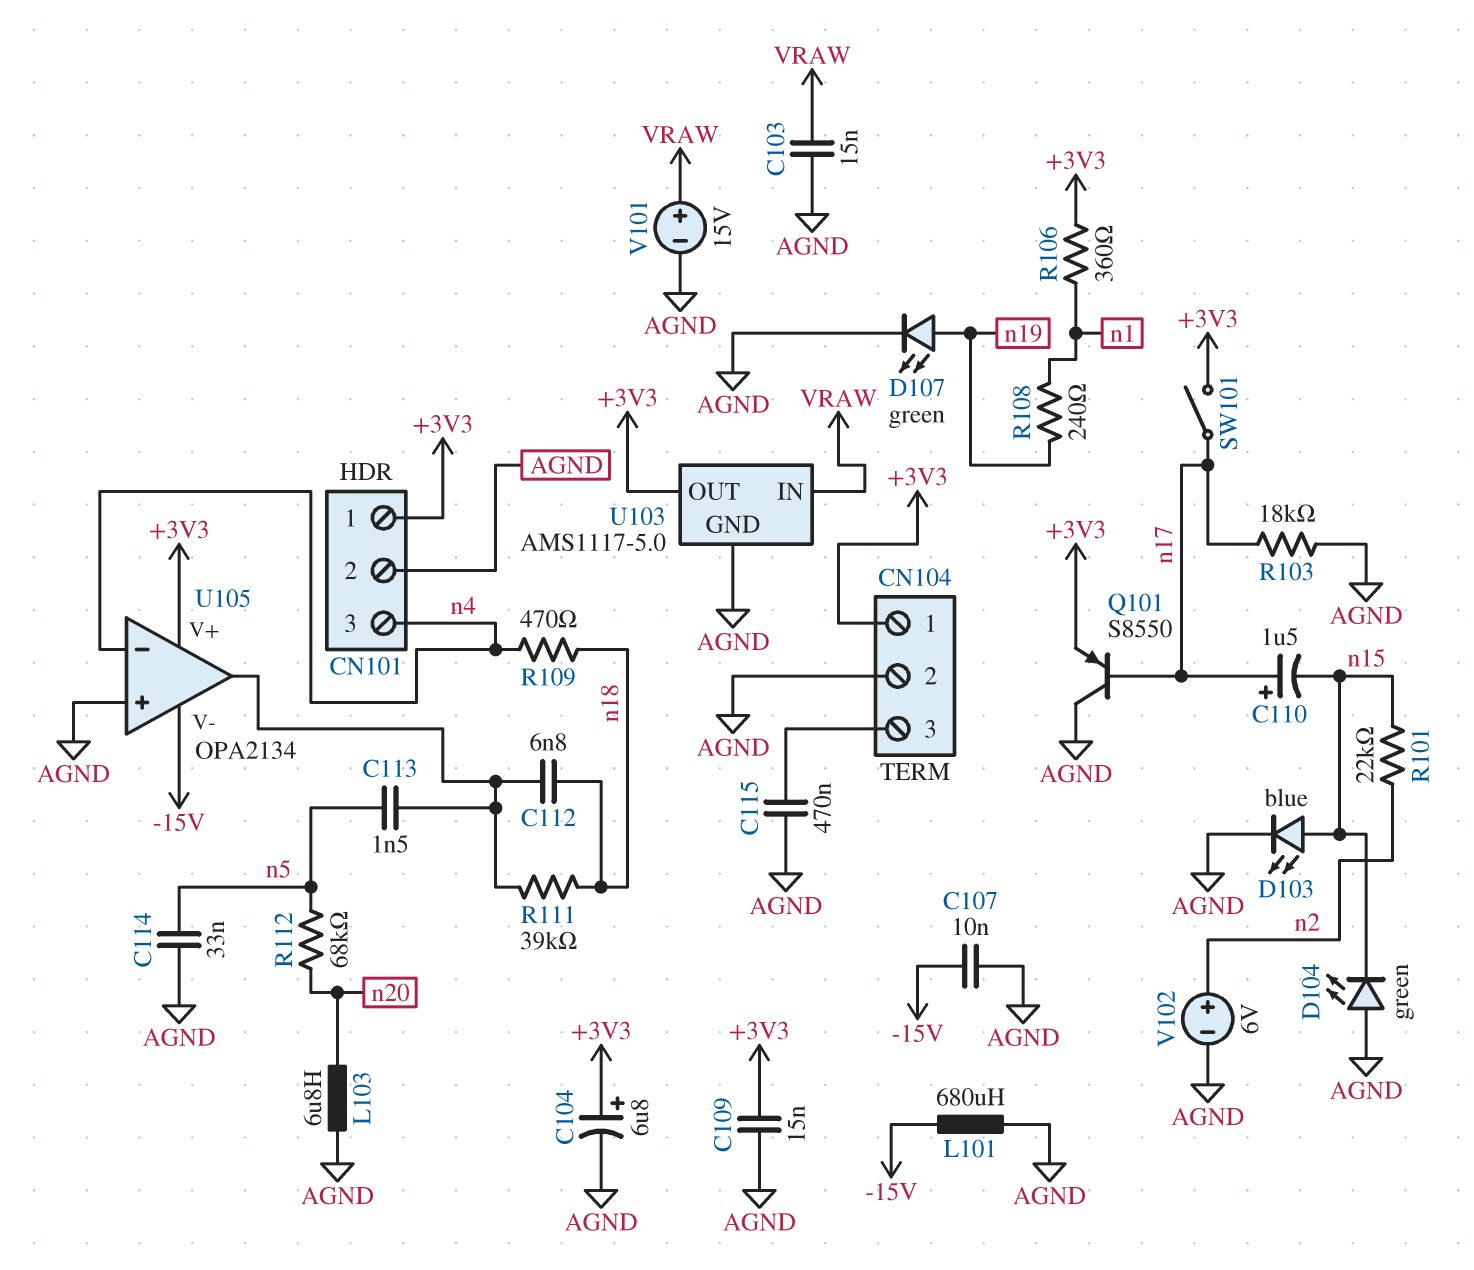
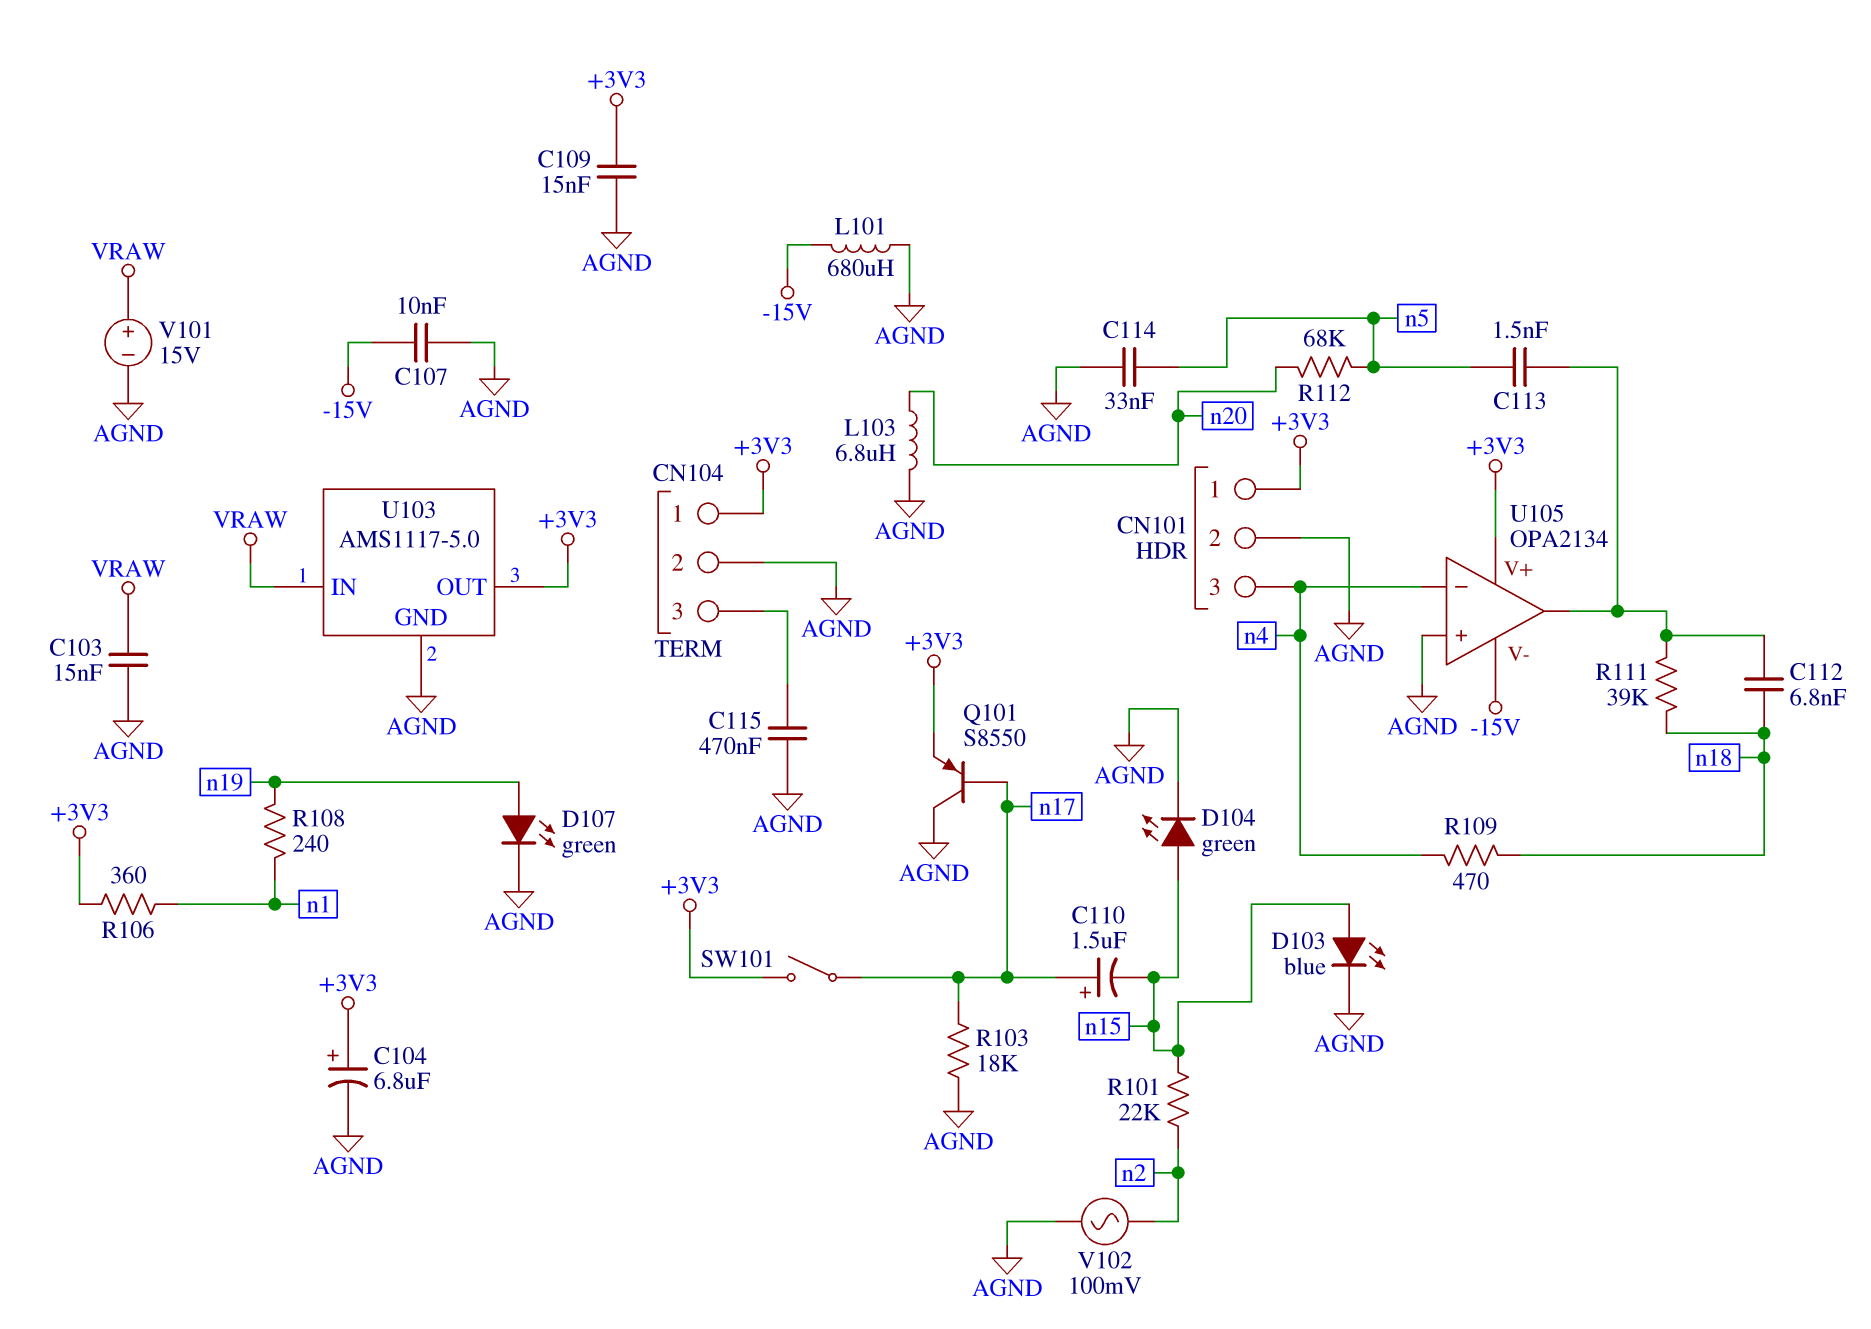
D104: LED green (A AGND, K n15) -> LED green (A n15, K AGND)
V102: 6V (plus n2, minus AGND) -> AC 100mV (AGND, n2)

